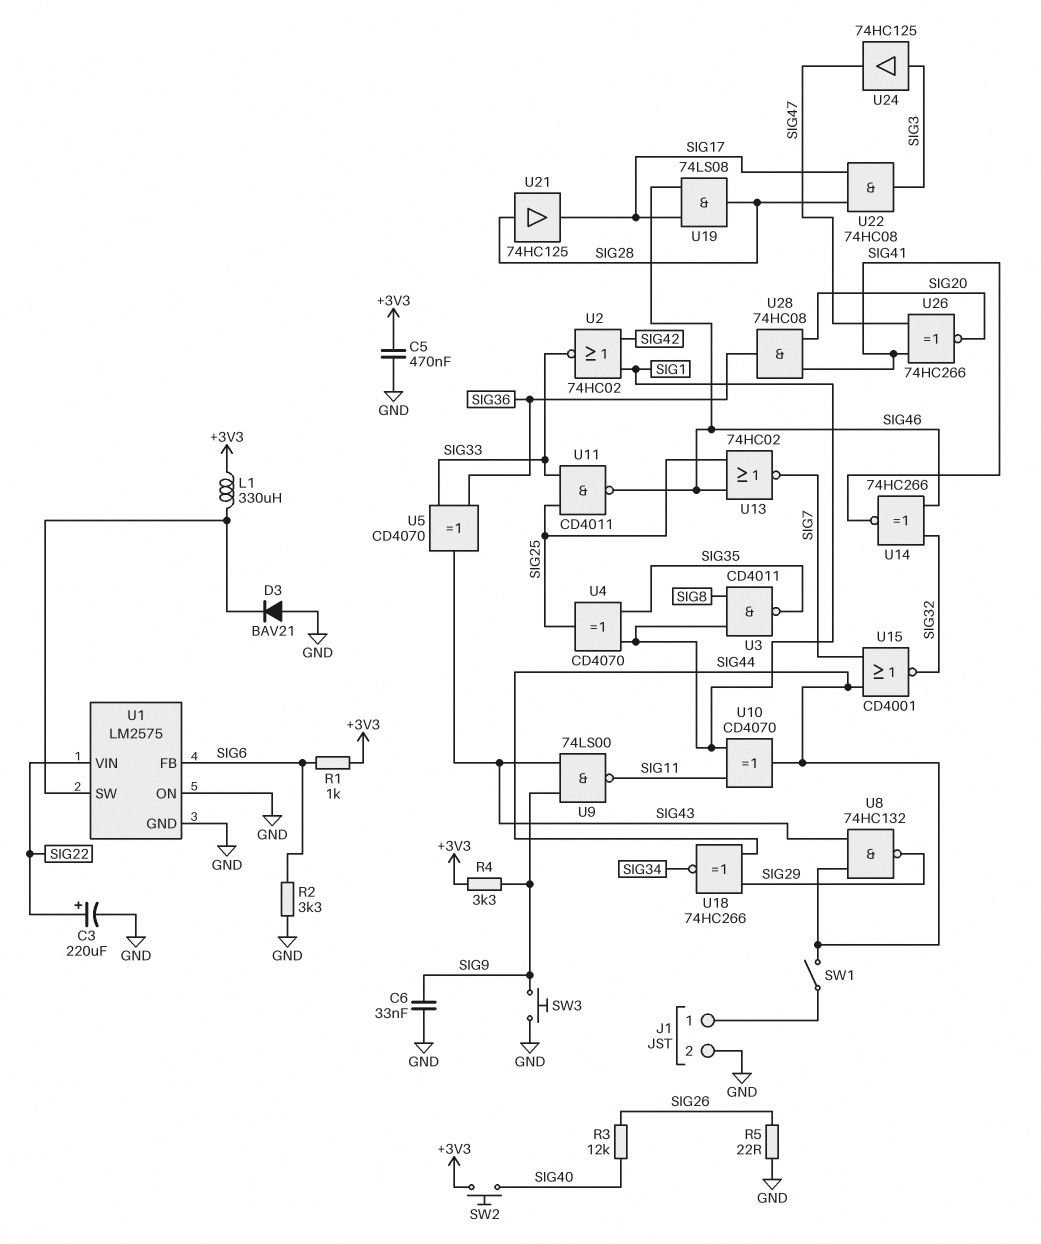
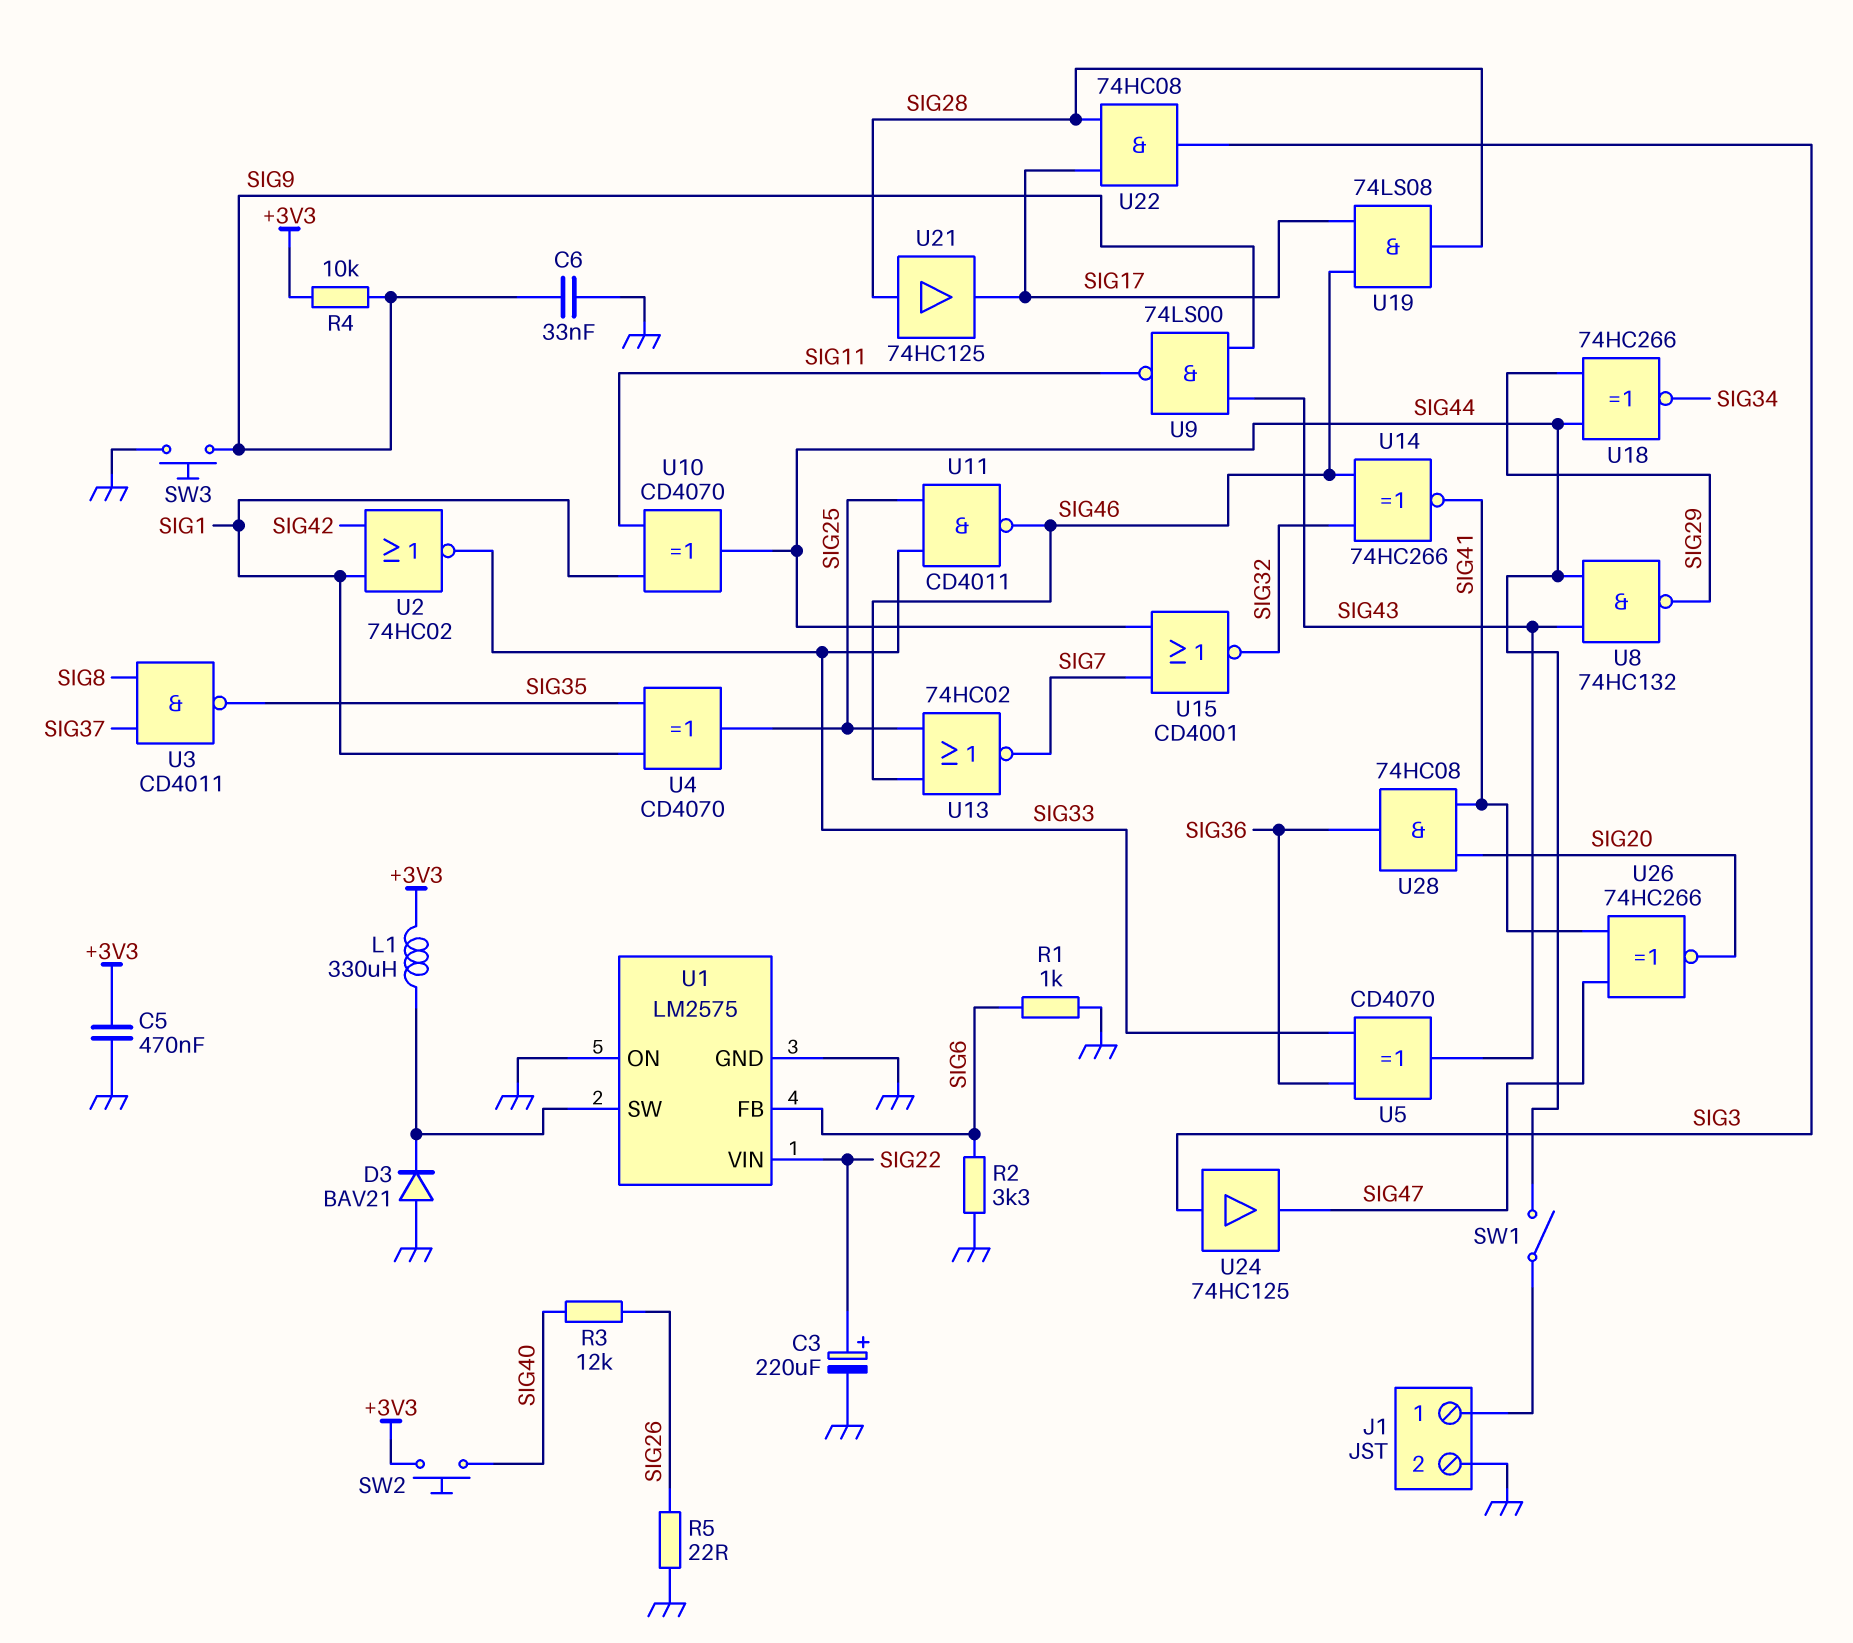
R1: 1k (+3V3, SIG6) -> 1k (GND, SIG6)
R4: 3.3k (+3V3, SIG9) -> 10k (+3V3, SIG9)
U3: NAND CD4011 (in SIG1, in SIG8, out SIG35) -> NAND CD4011 (in SIG8, in SIG37, out SIG35)

